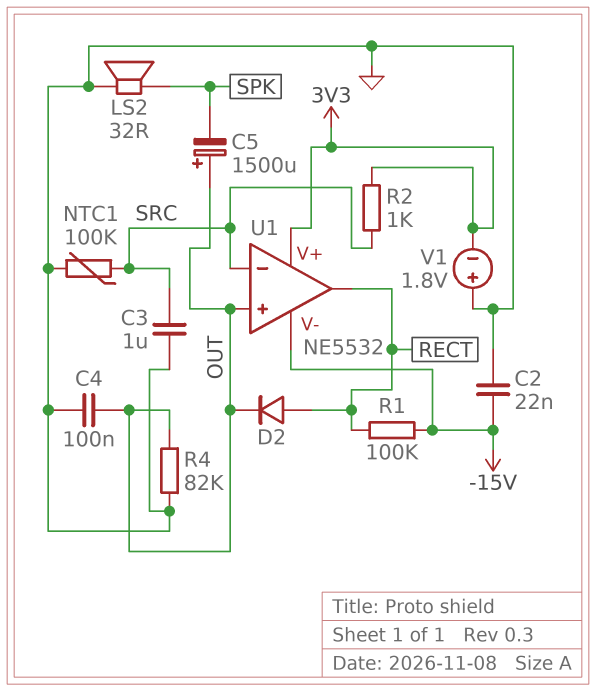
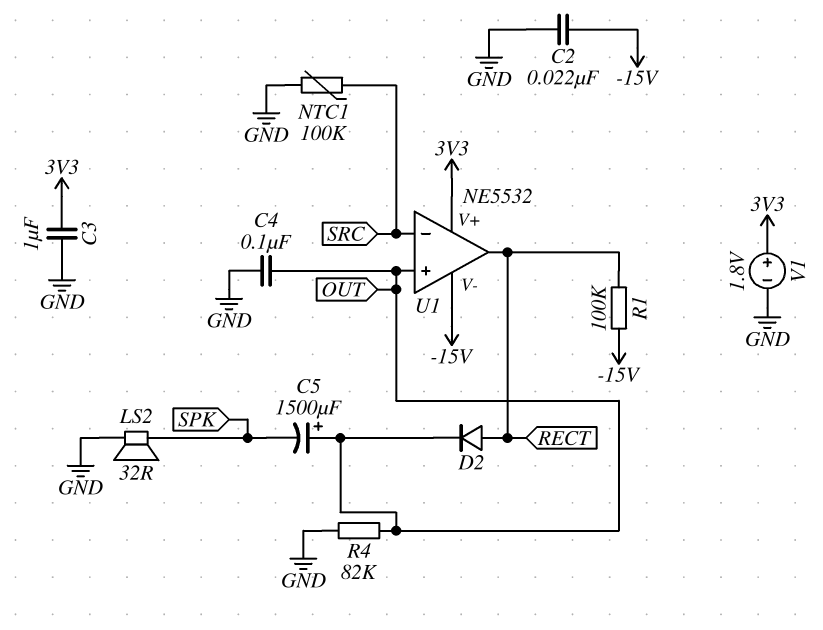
C3: 1uF (GND, SRC) -> 1uF (3V3, GND)
R2: 1k (3V3, SRC) -> none
V1: 1.8V (plus GND, minus 3V3) -> 1.8V (plus 3V3, minus GND)

